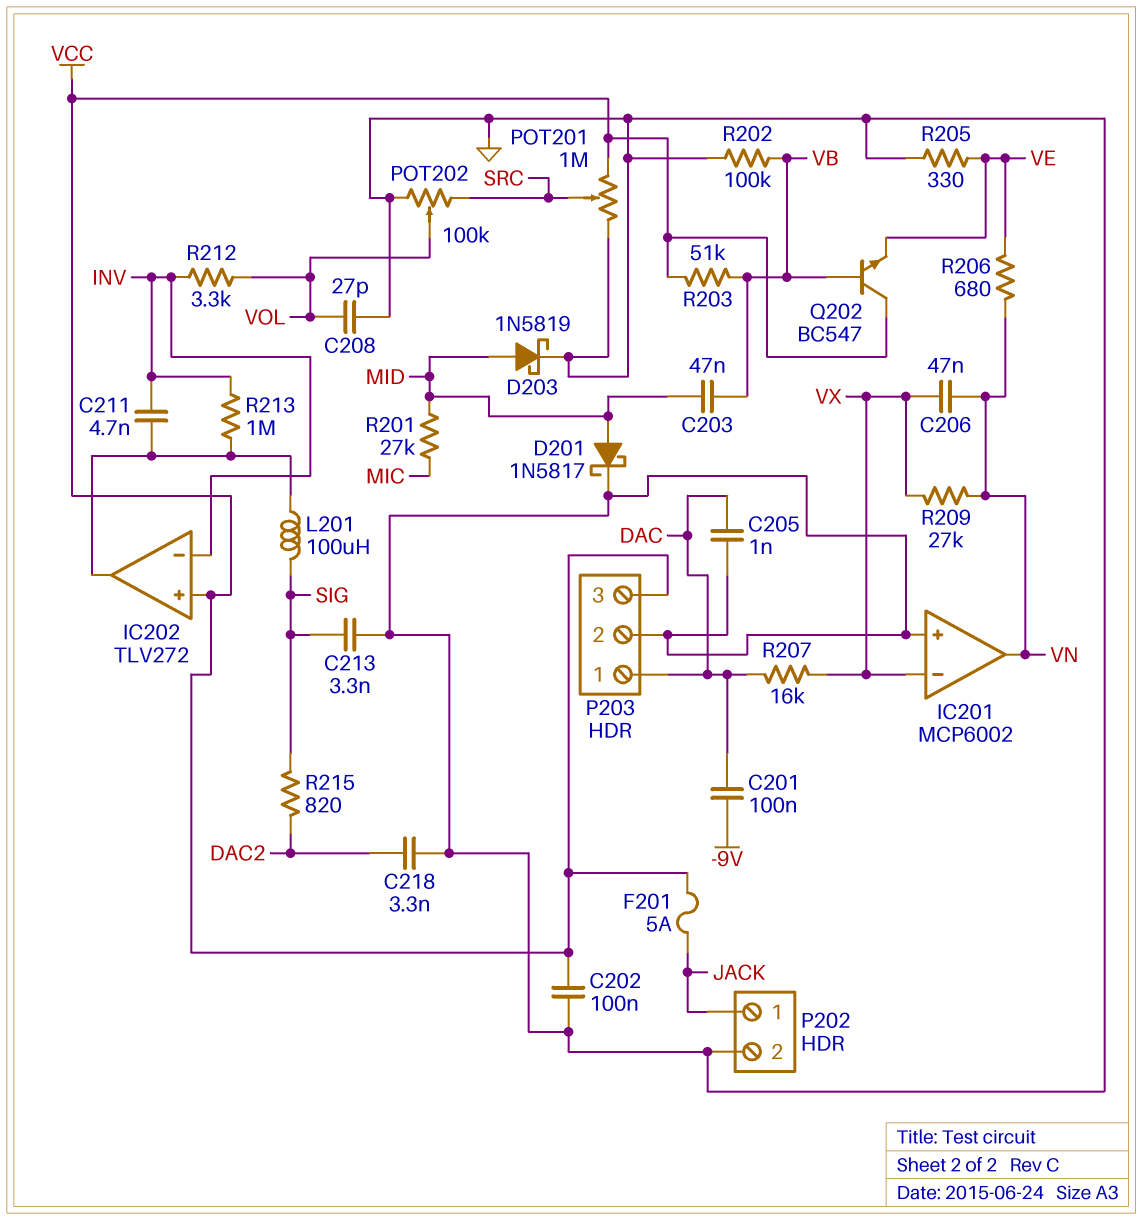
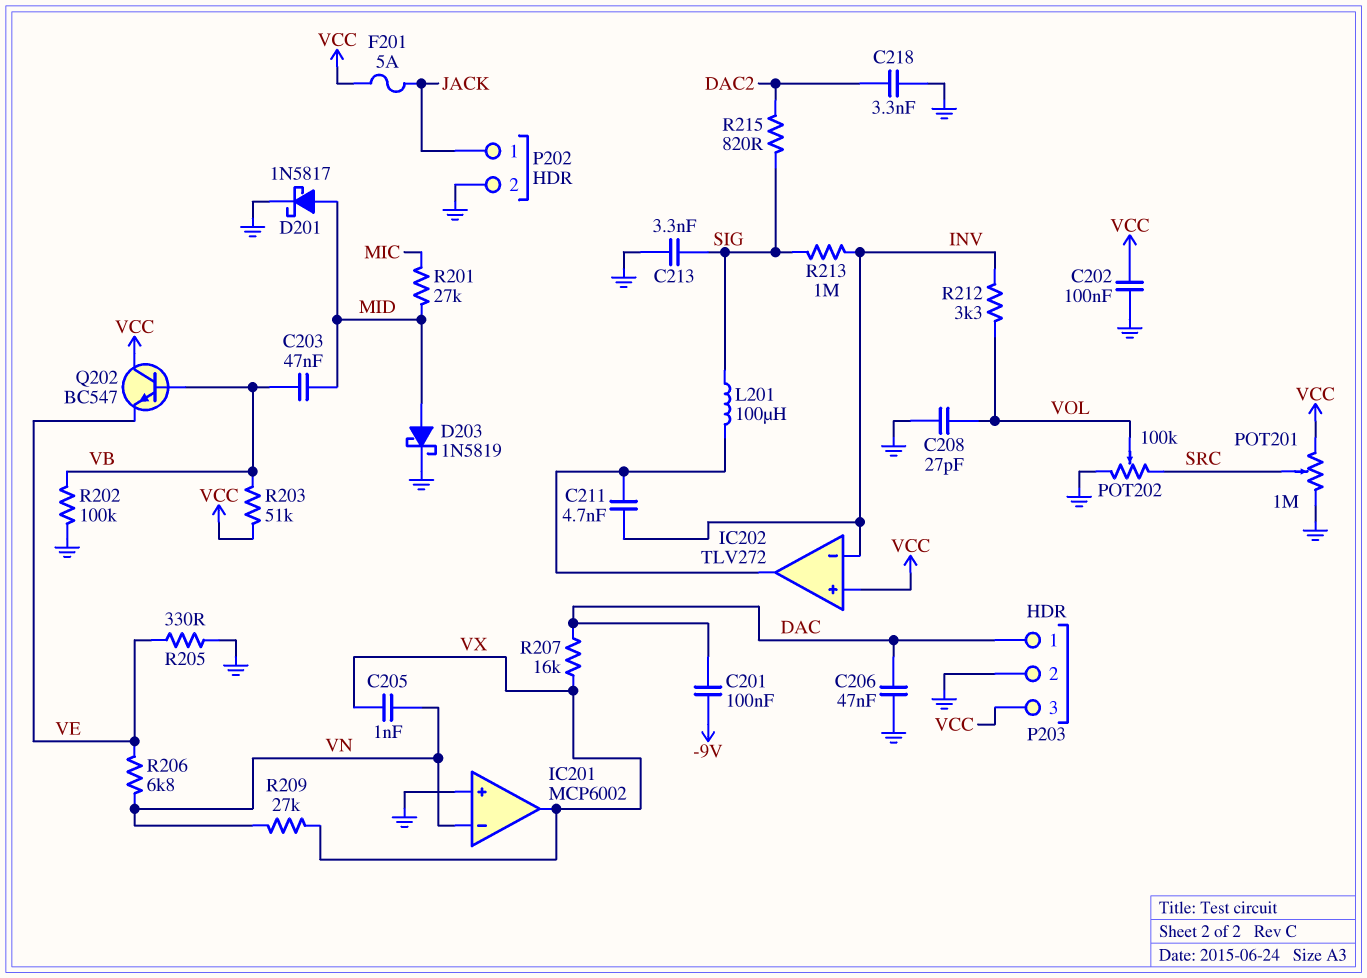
C205: 1nF (DAC, GND) -> 1nF (VN, VX)
C206: 47nF (VN, VX) -> 47nF (DAC, GND)
IC201 pin in-: VX -> VN
IC201 pin out: VN -> VX
R206: 680 (VE, VN) -> 6.8k (VE, VN)
R213: 1M (IC202/out, INV) -> 1M (INV, SIG)

